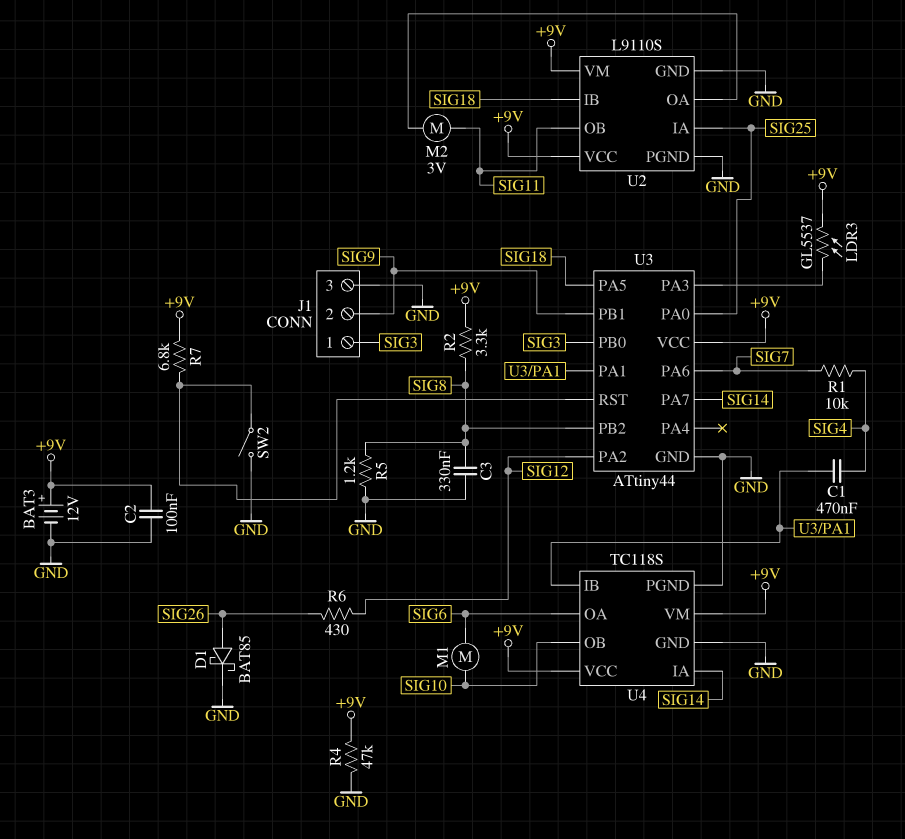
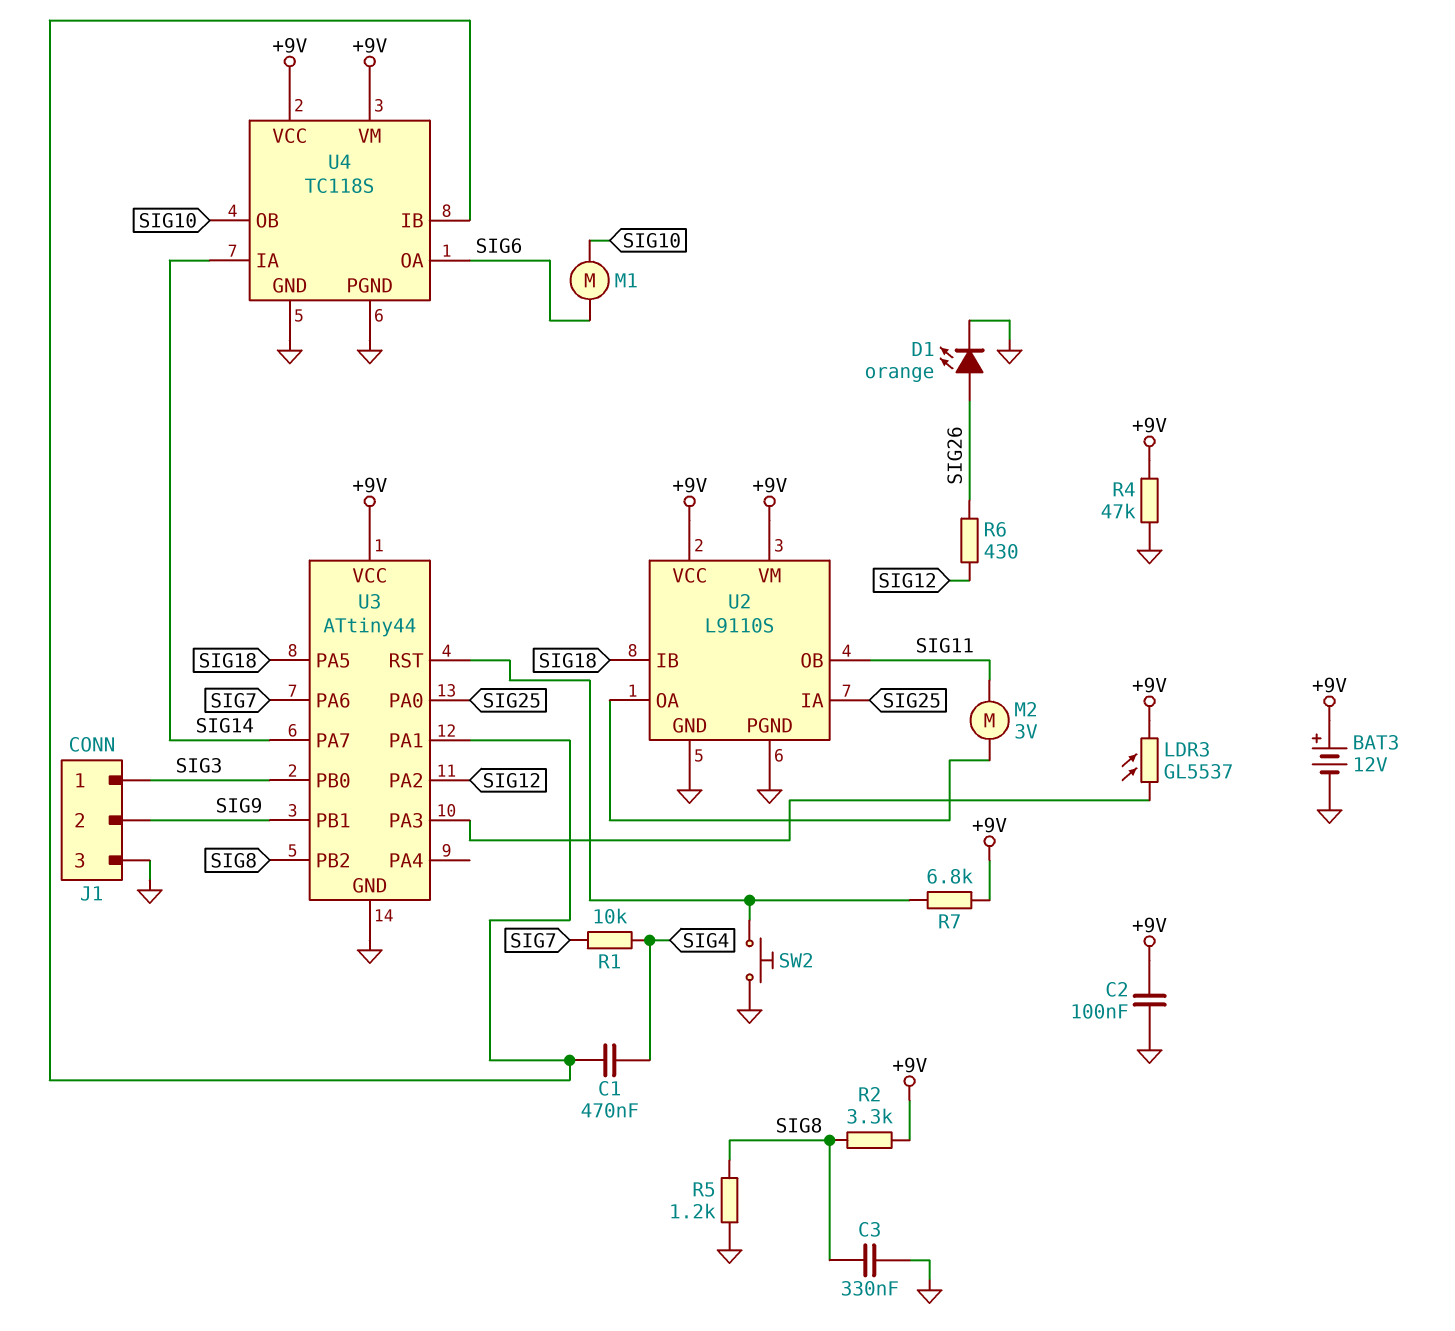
D1: schottky BAT85 (A SIG26, K GND) -> LED orange (A SIG26, K GND)
SW2: switch (GND, U3/RST) -> button (GND, U3/RST)

